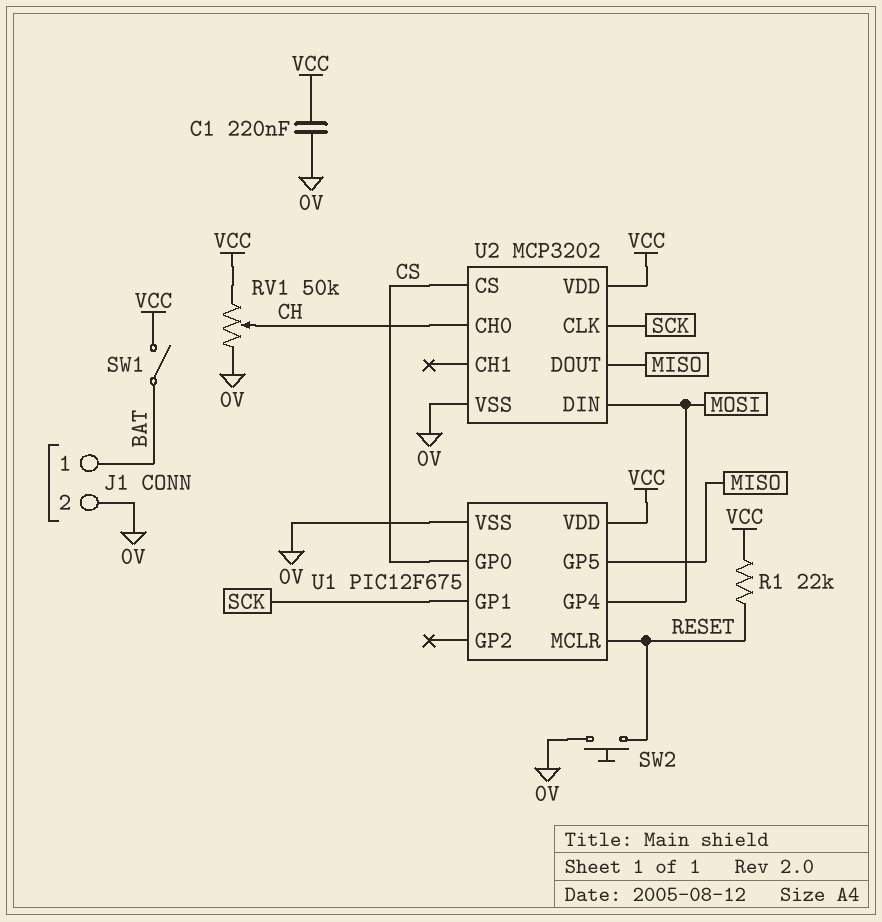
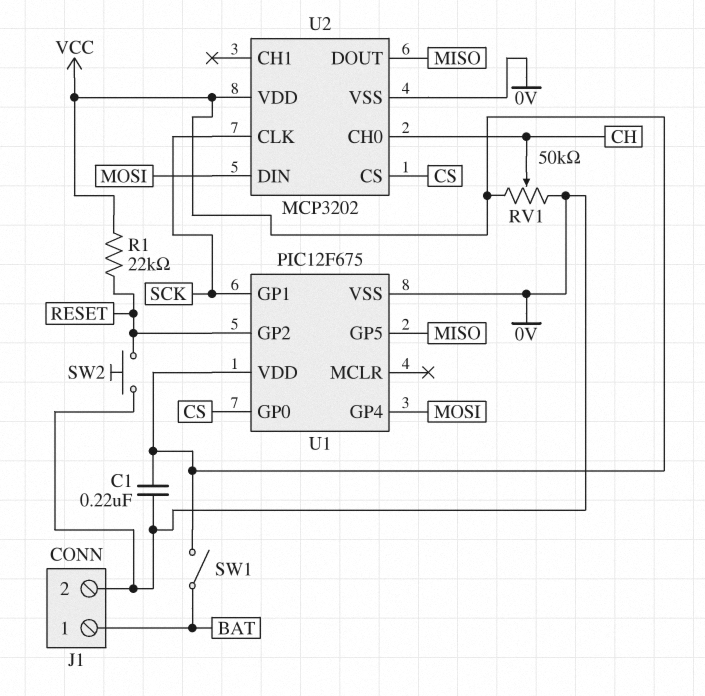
U1 pin GP2: none -> RESET
U1 pin MCLR: RESET -> none

